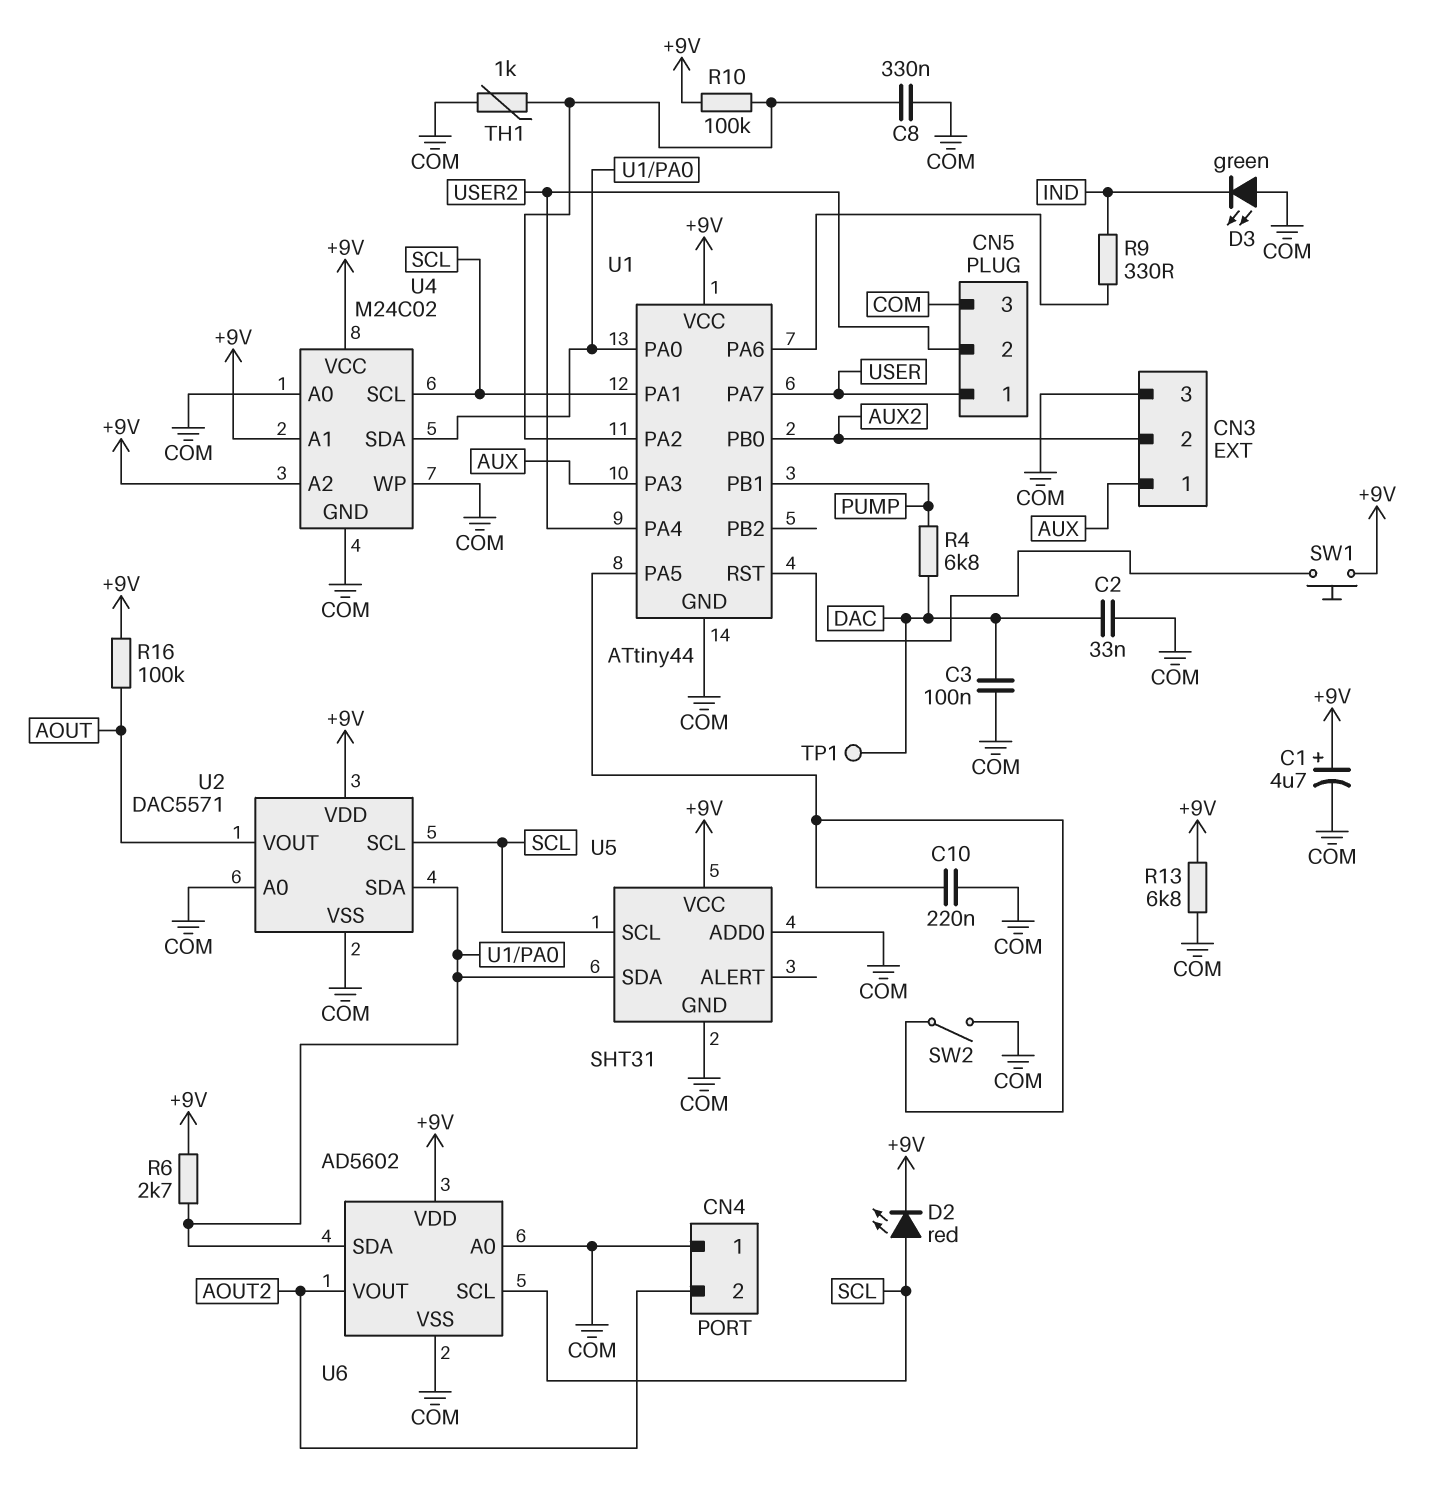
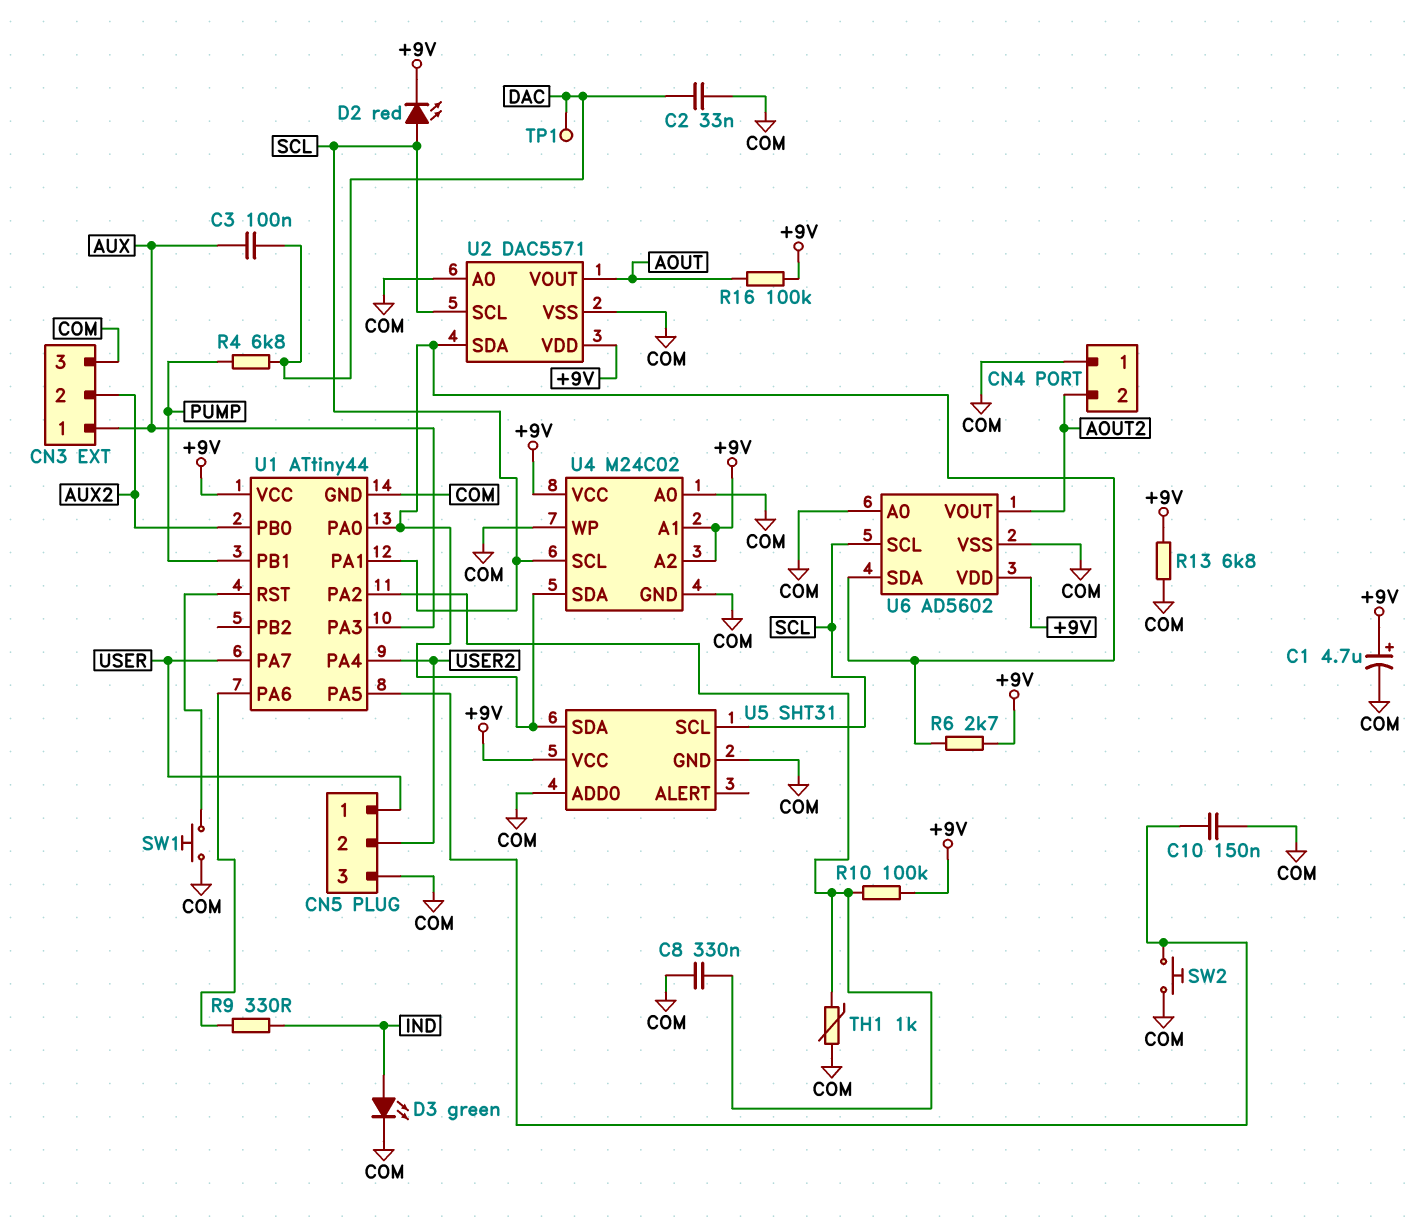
C3: 100nF (COM, DAC) -> 100nF (AUX, DAC)
C10: 220nF (COM, U1/PA5) -> 150nF (COM, U1/PA5)
D3: LED green (A COM, K IND) -> LED green (A IND, K COM)
SW1: button (+9V, U1/RST) -> button (COM, U1/RST)
SW2: switch (COM, U1/PA5) -> button (COM, U1/PA5)

